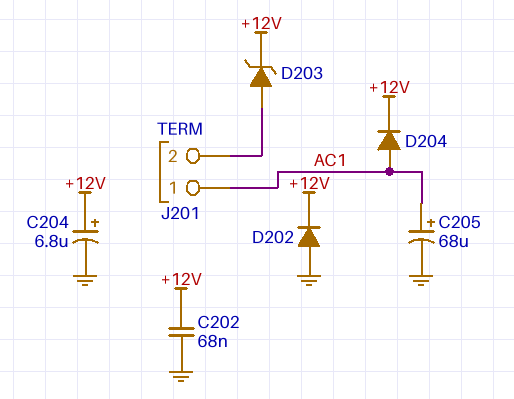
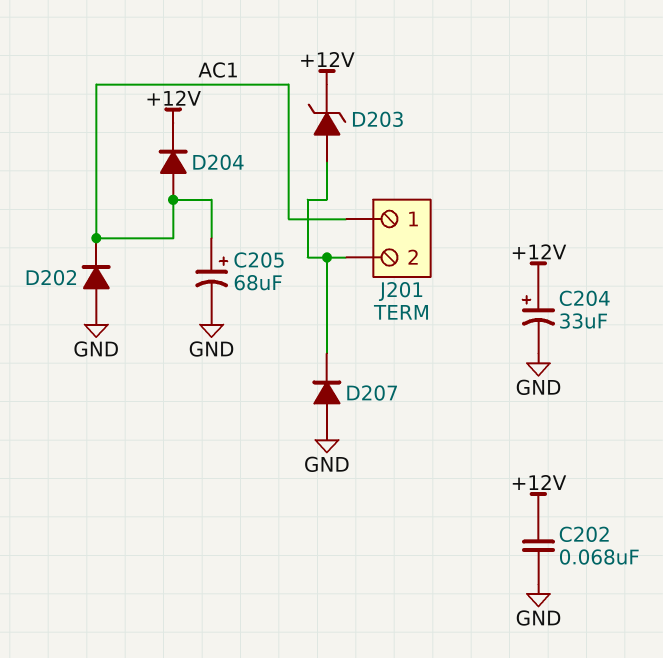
C204: 6.8uF (plus +12V, minus GND) -> 33uF (plus +12V, minus GND)
D202: diode (A GND, K +12V) -> diode (A GND, K AC1)
D207: none -> diode (A GND, K J201/2)

